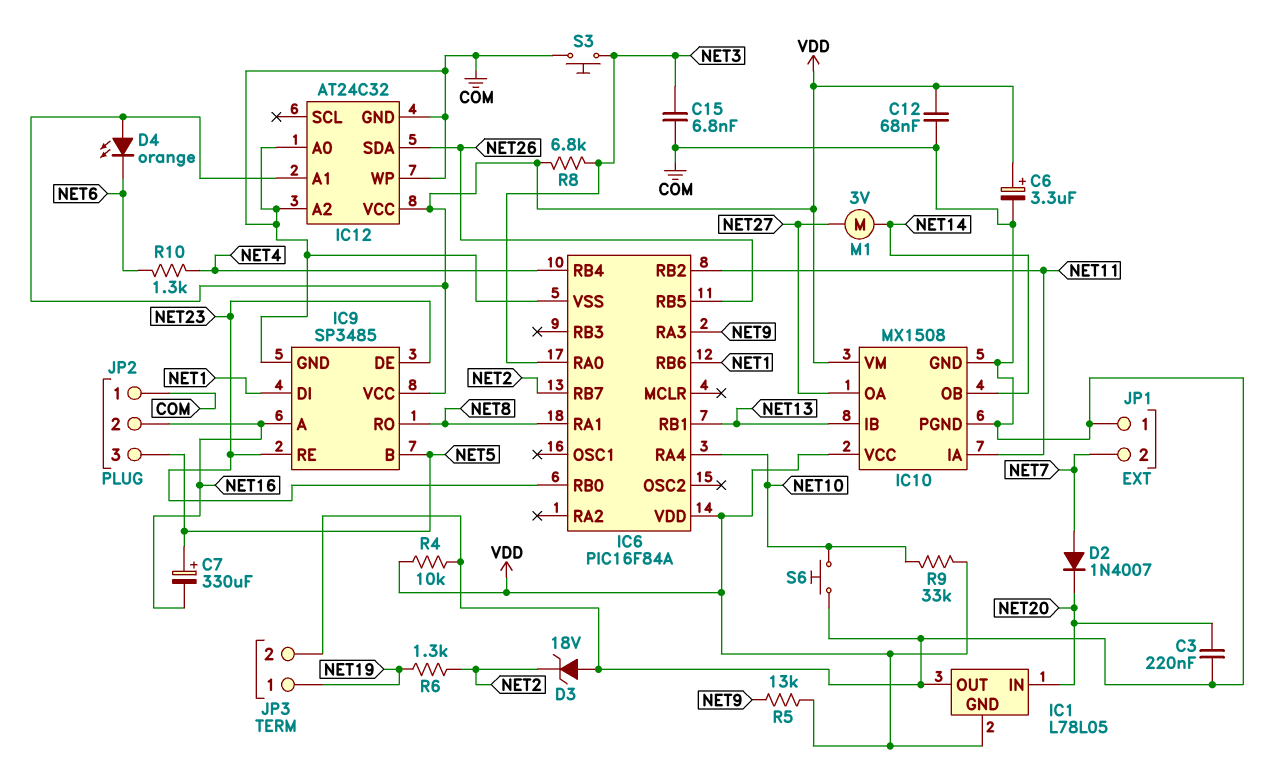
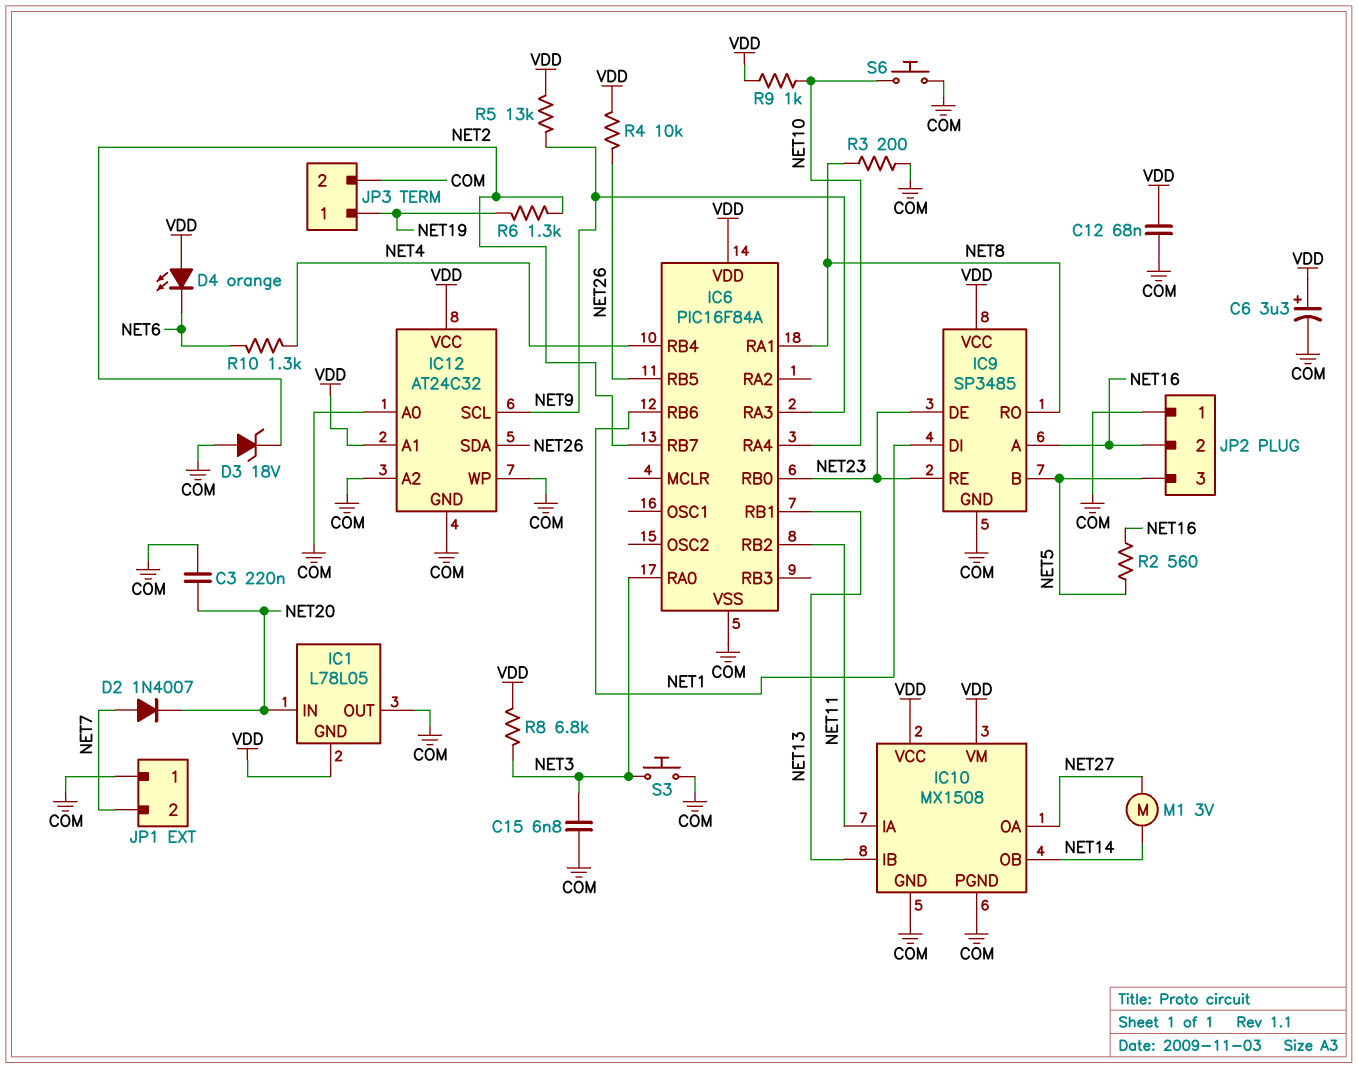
C7: 330uF (plus NET5, minus NET16) -> none
IC12 pin SCL: none -> NET9
R2: none -> 560 (NET5, NET16)
R3: none -> 200 (COM, NET8)
R4: 10k (COM, VDD) -> 10k (NET26, VDD)
R9: 33k (NET10, VDD) -> 1k (NET10, VDD)

